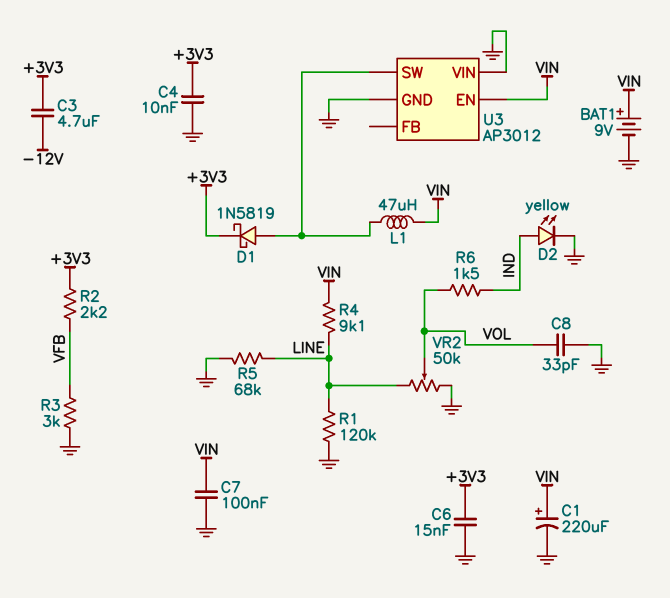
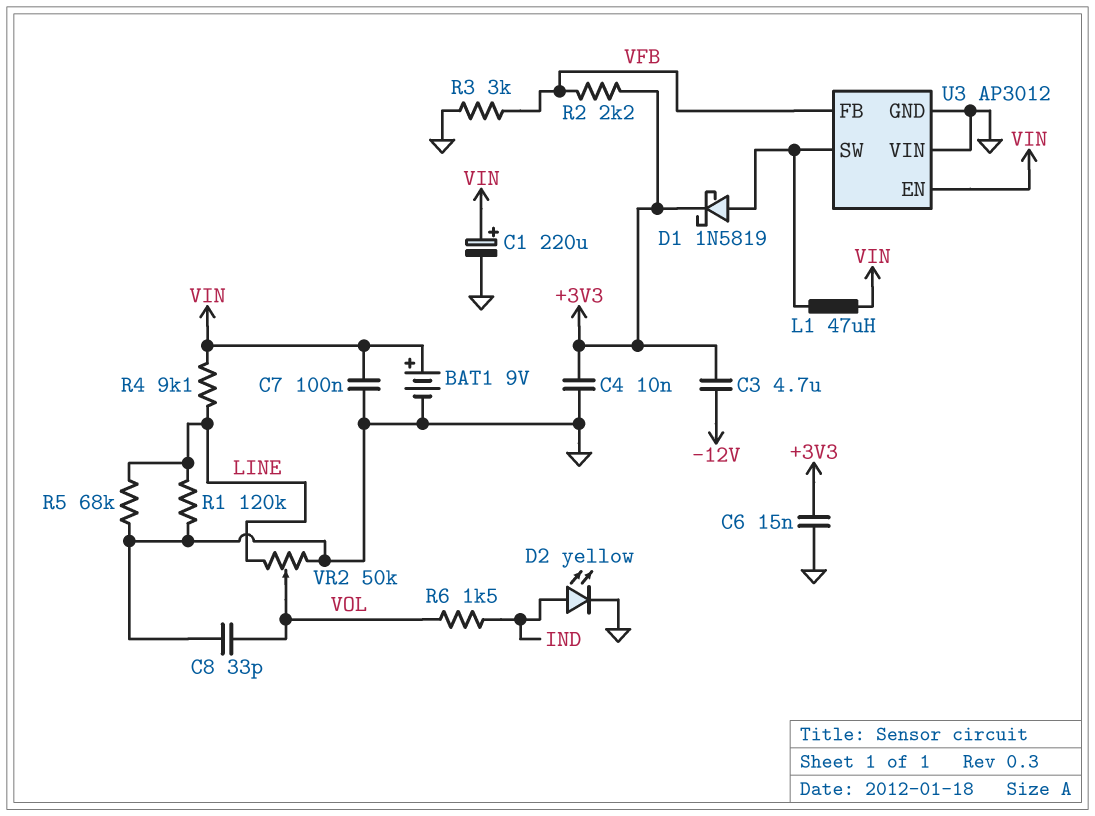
U3 pin FB: none -> VFB

